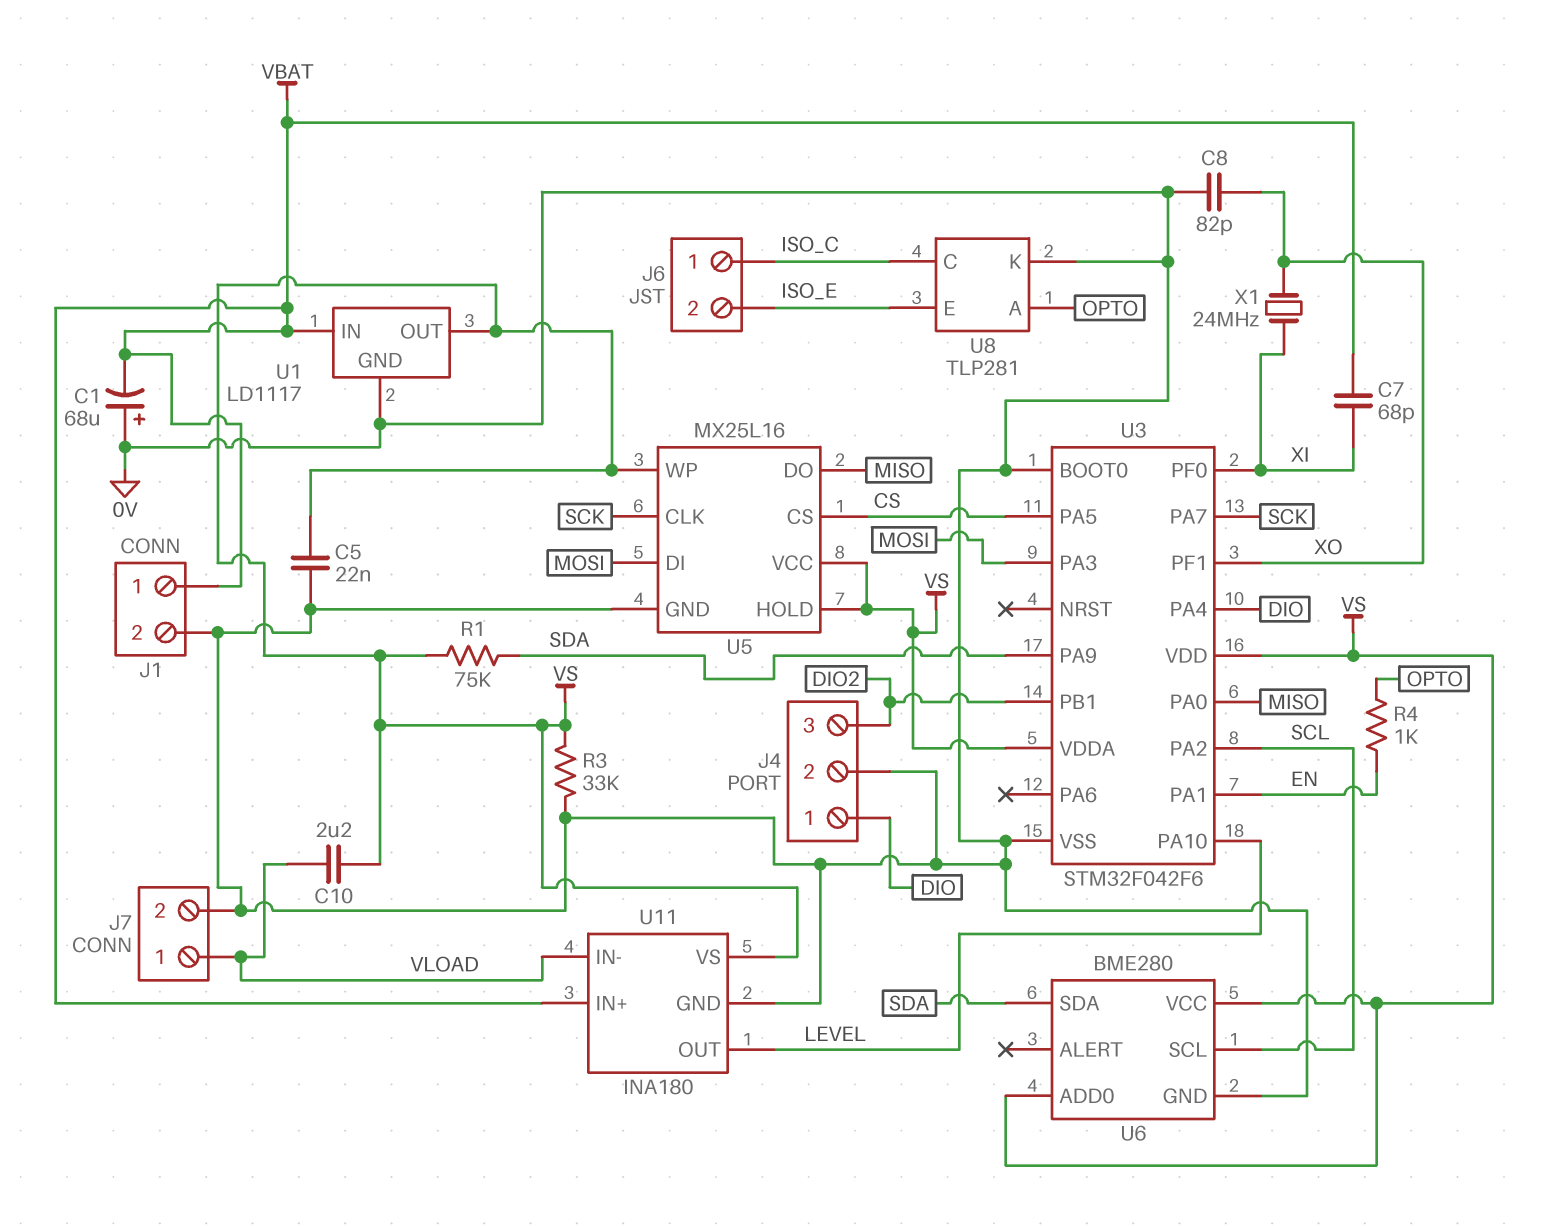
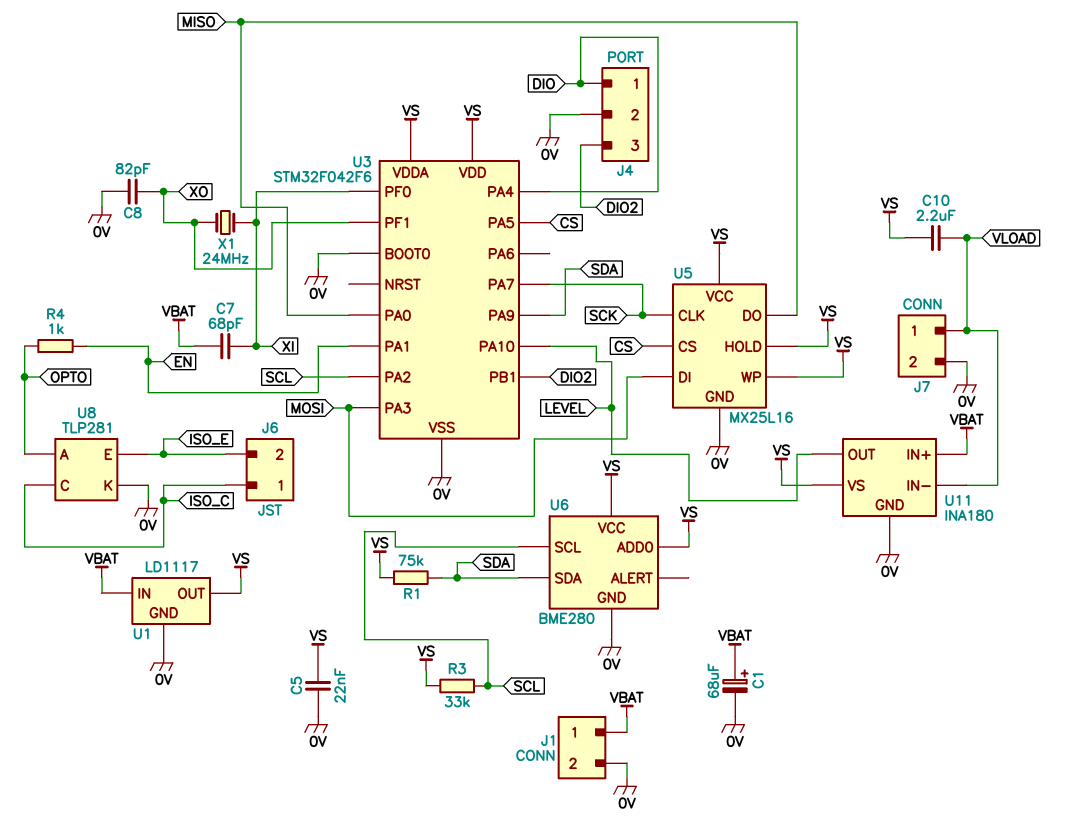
C1: 68uF (plus 0V, minus VBAT) -> 68uF (plus VBAT, minus 0V)
R3: 33k (0V, VS) -> 33k (SCL, VS)

